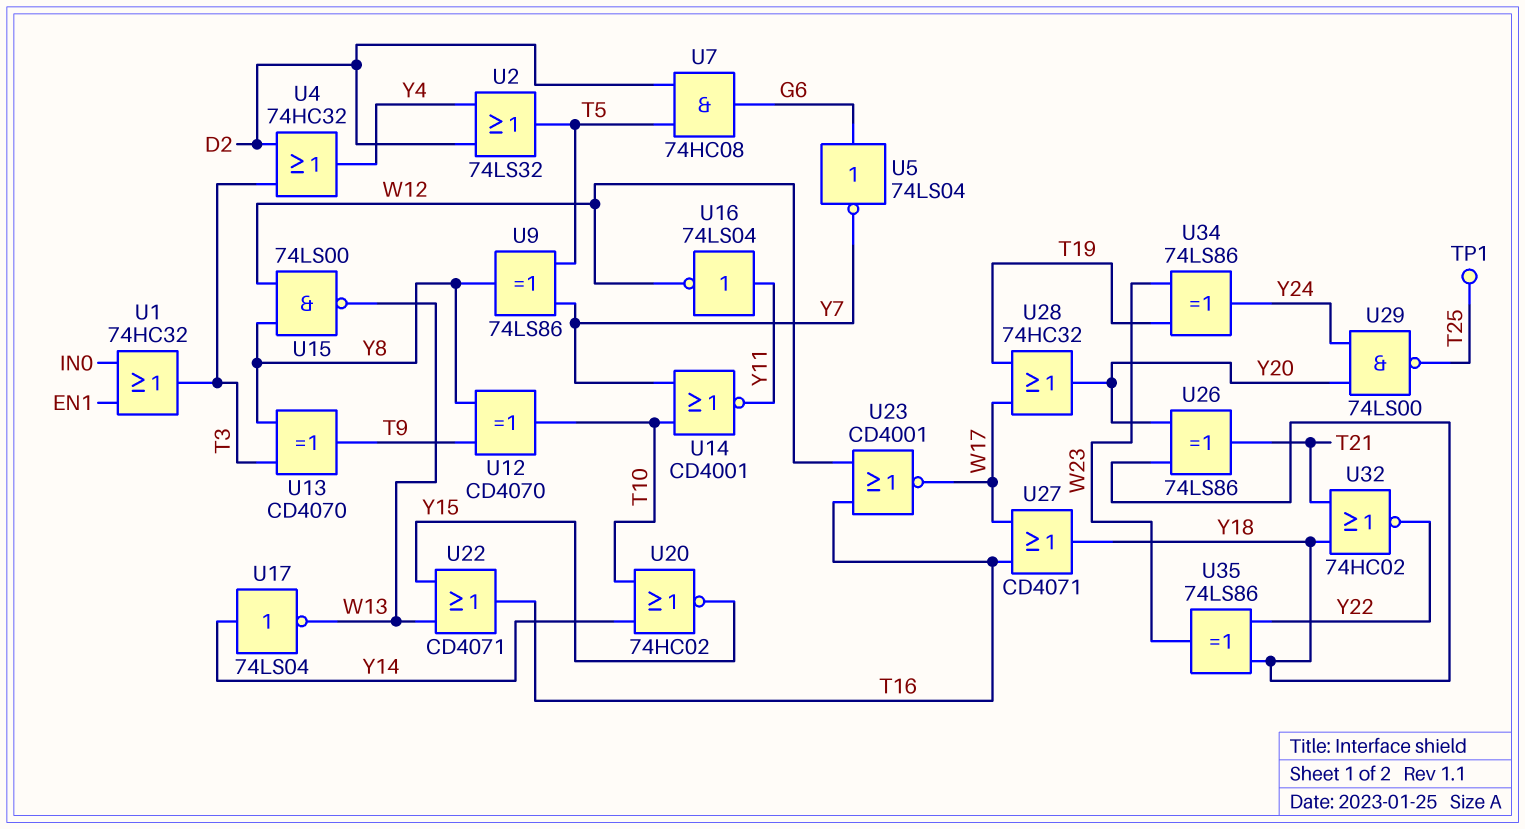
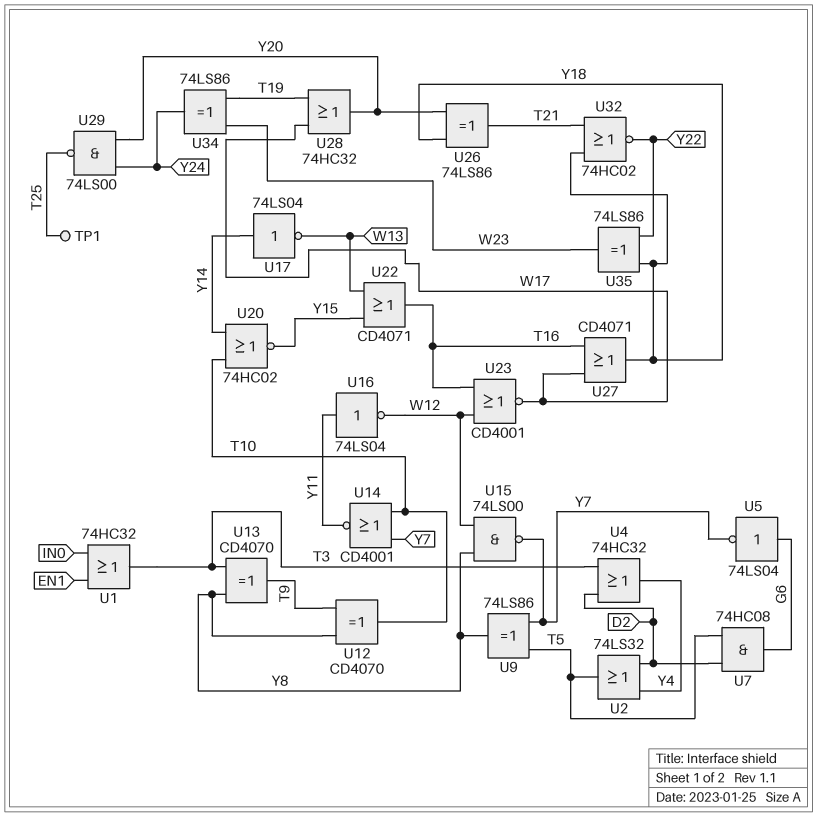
U15: NAND 74LS00 (in W12, in Y8, out W13) -> NAND 74LS00 (in W12, in Y8, out Y7)

